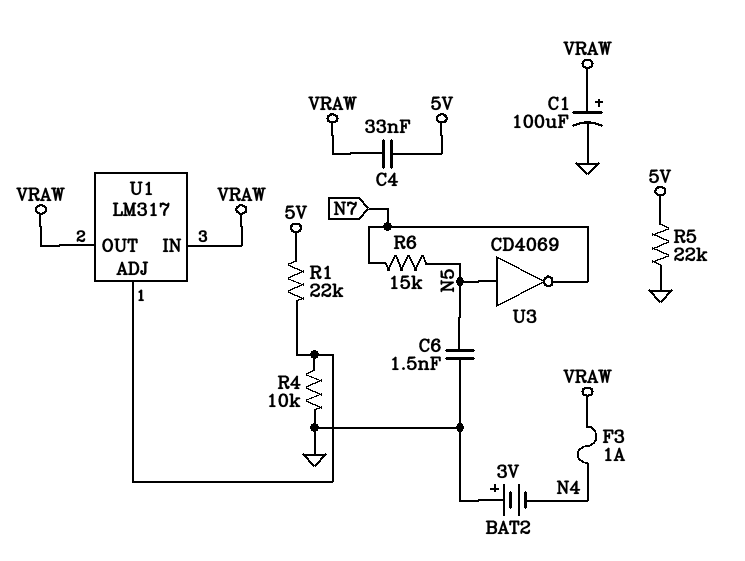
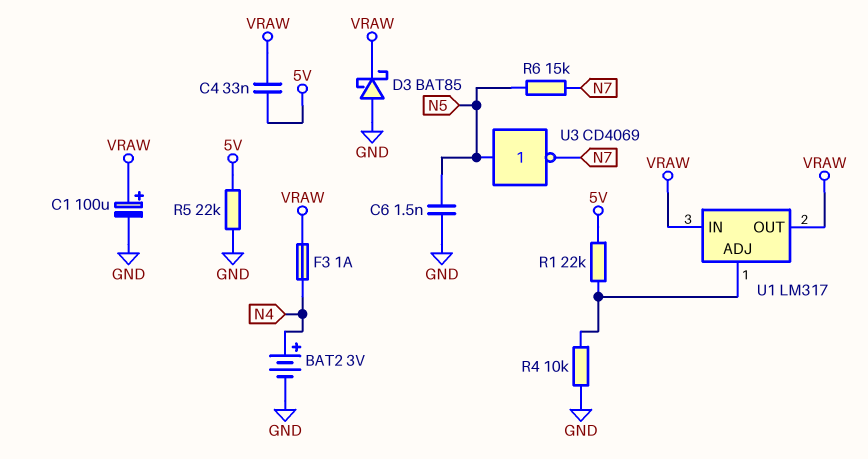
BAT2: 3V (plus GND, minus N4) -> 3V (plus N4, minus GND)
D3: none -> schottky BAT85 (A GND, K VRAW)

